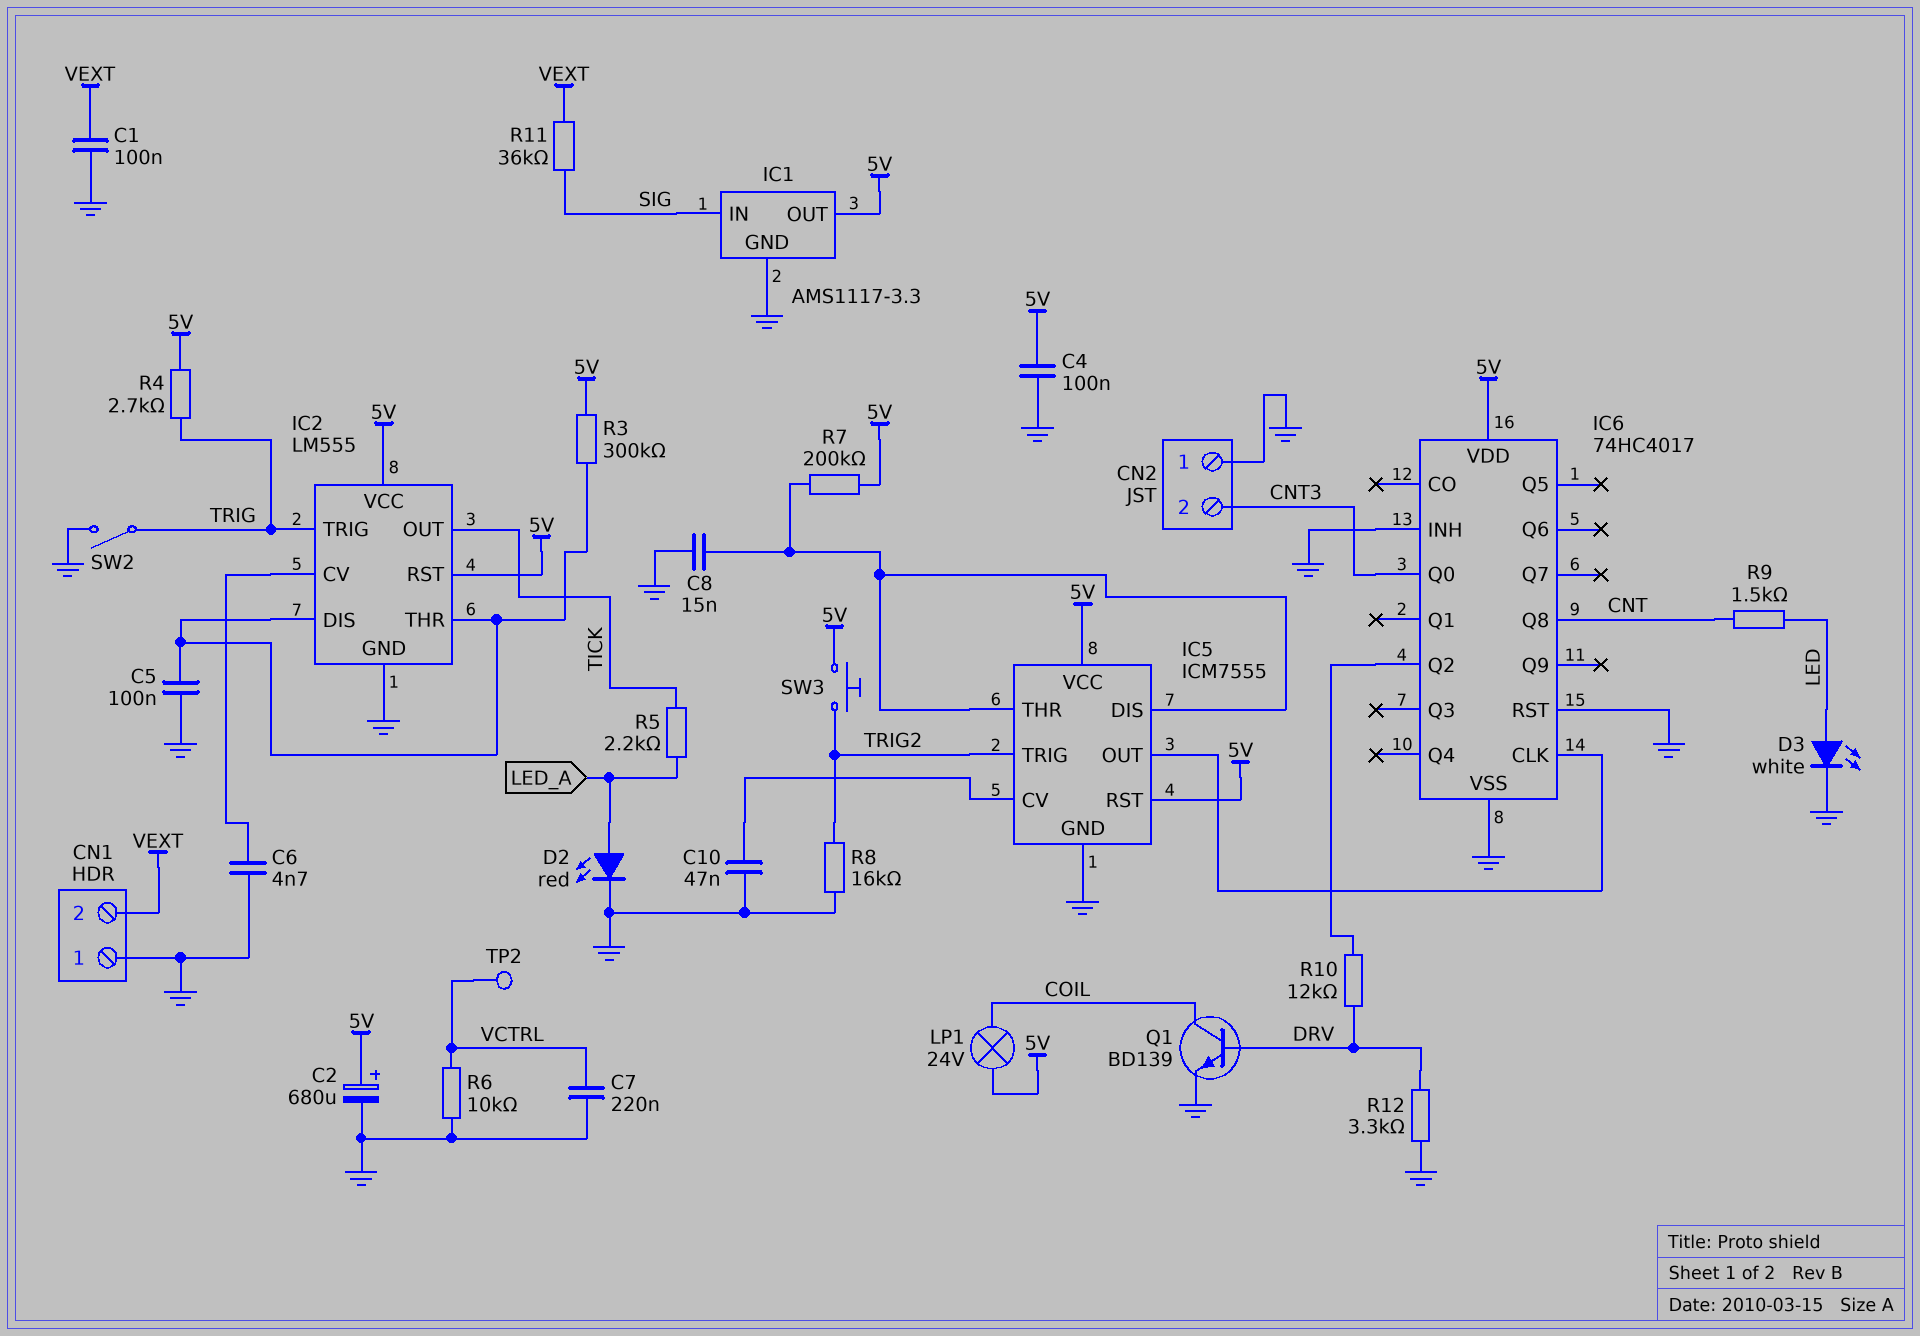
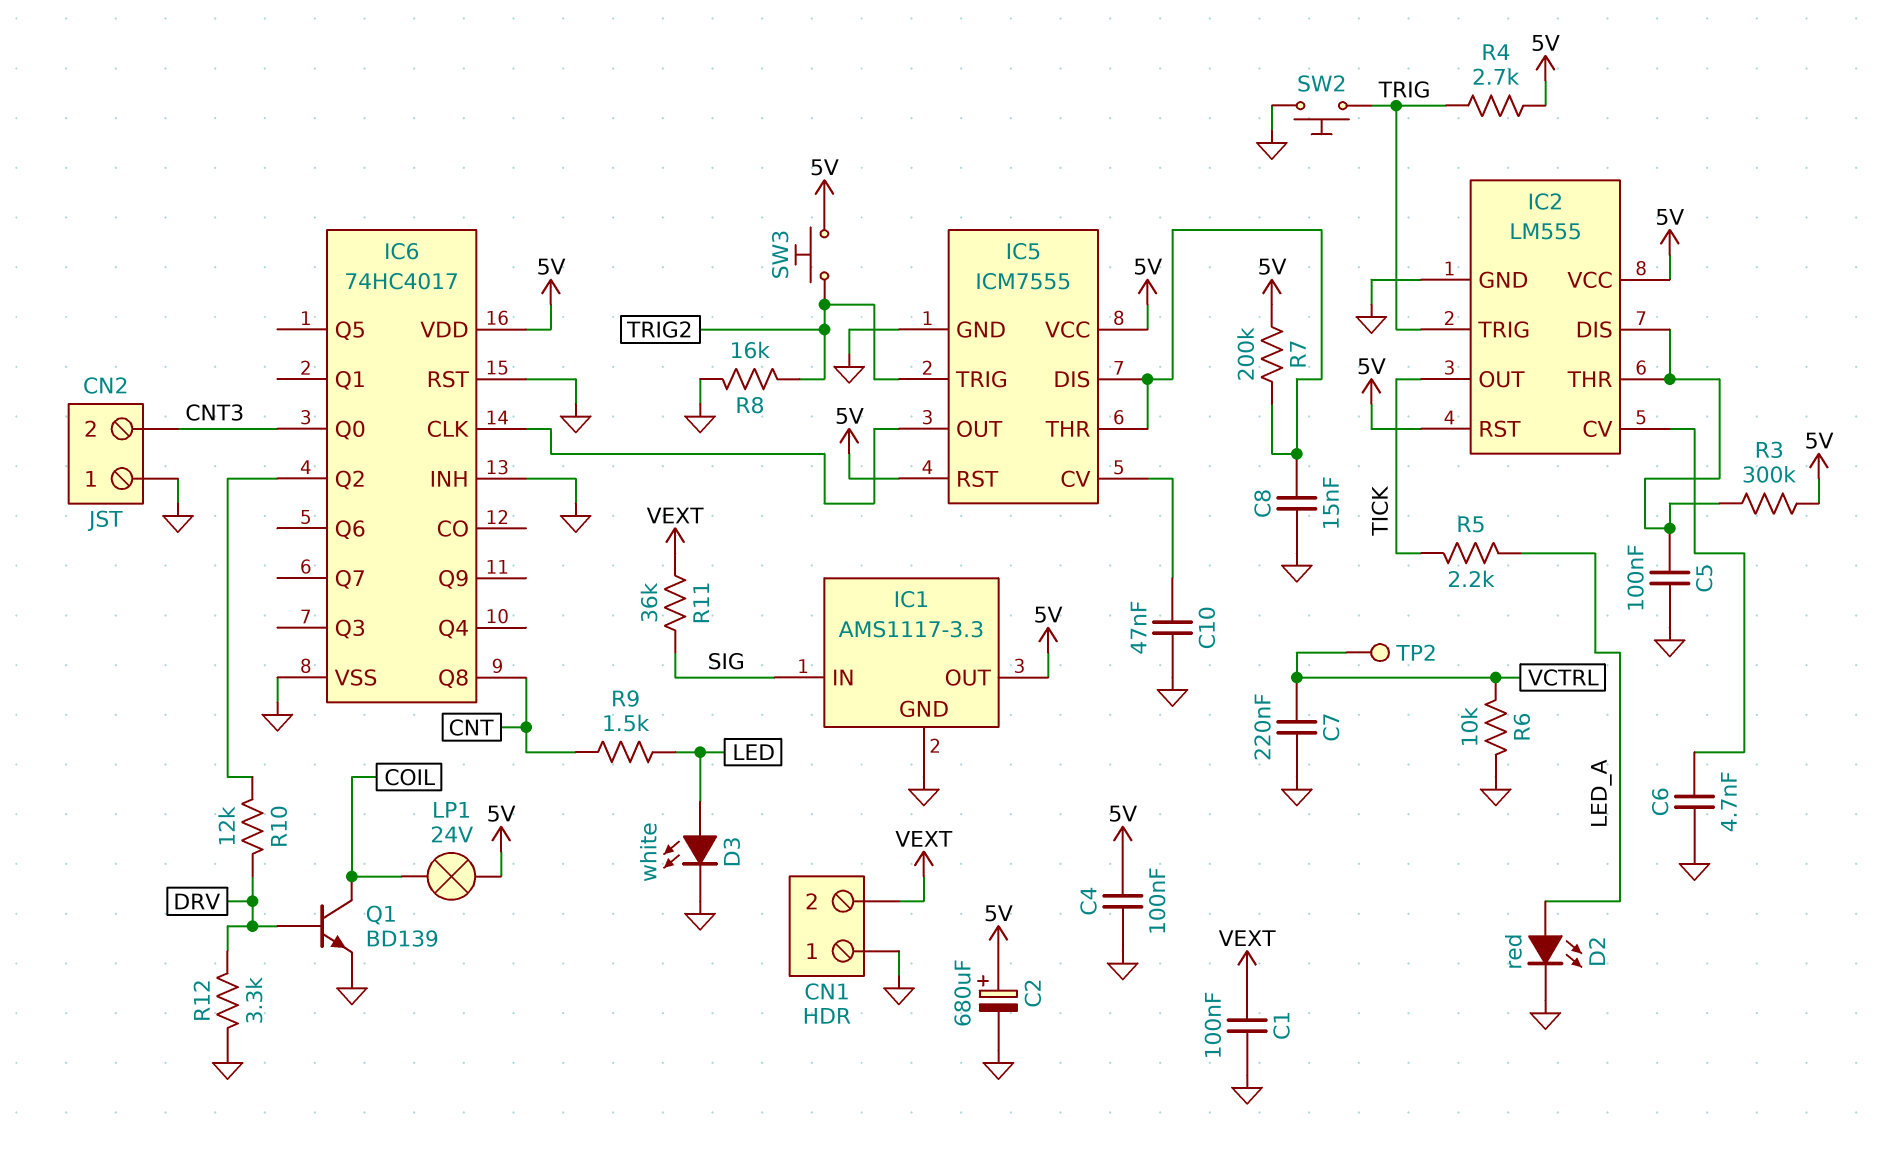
SW2: switch (GND, TRIG) -> button (GND, TRIG)

